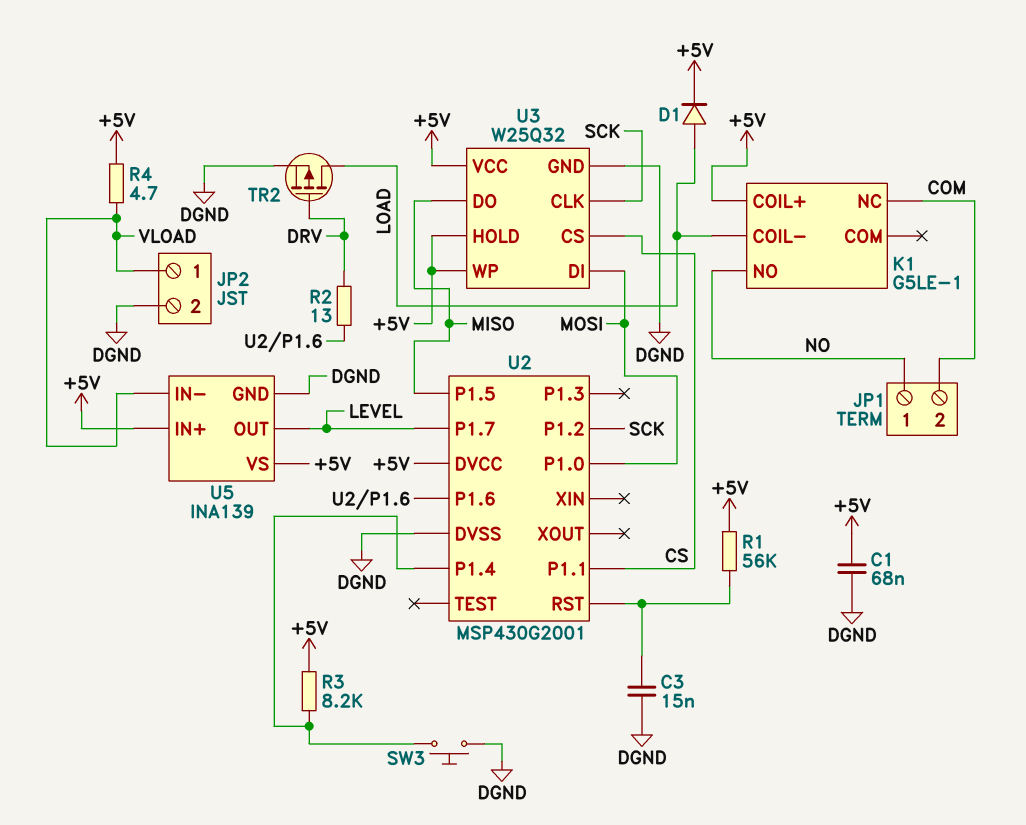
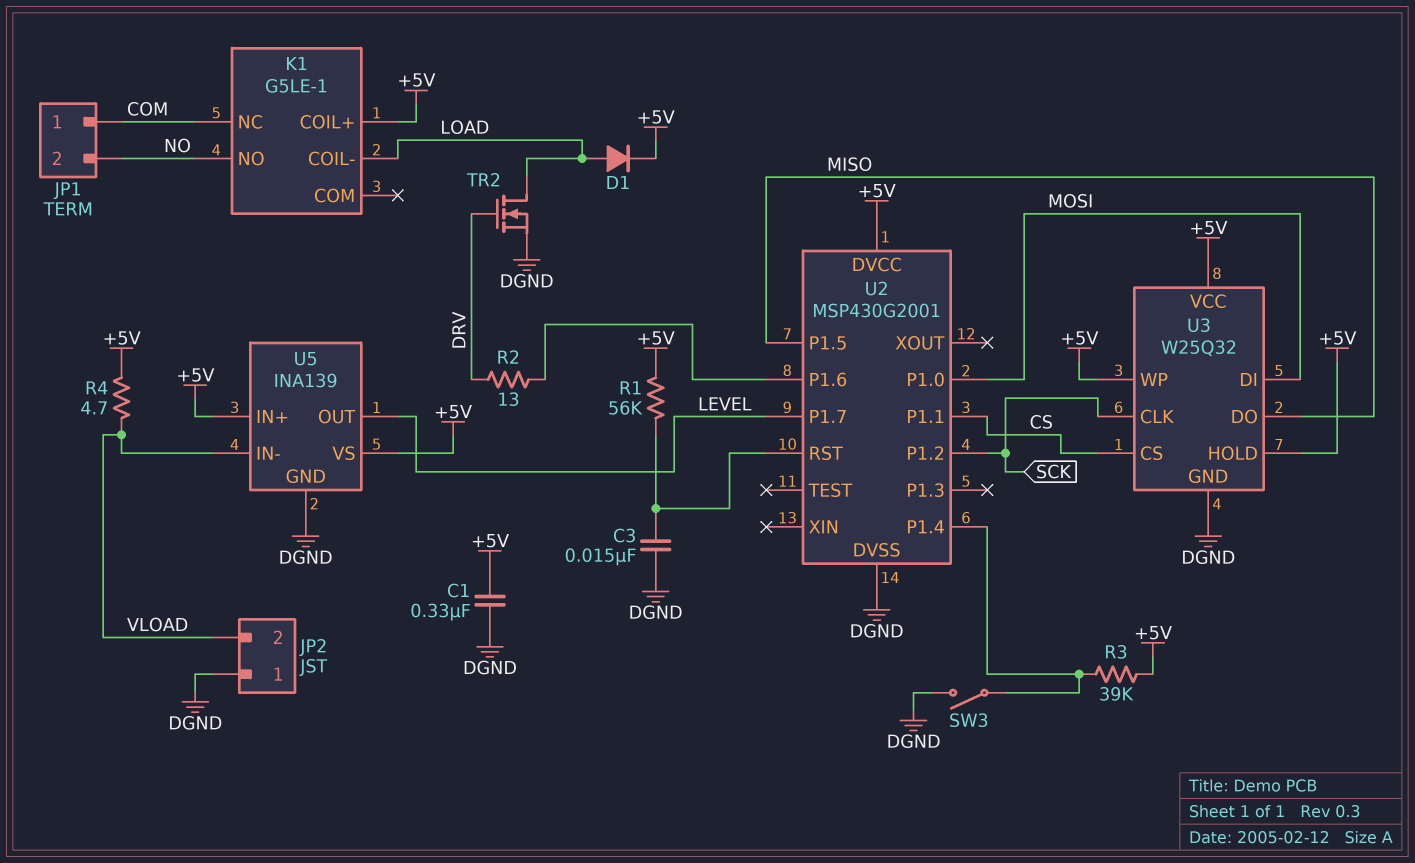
C1: 68nF (+5V, DGND) -> 330nF (+5V, DGND)
JP1 pin 1: NO -> COM
JP1 pin 2: COM -> NO
JP2 pin 1: VLOAD -> DGND
JP2 pin 2: DGND -> VLOAD
R3: 8.2k (+5V, U2/P1.4) -> 39k (+5V, U2/P1.4)
SW3: button (DGND, U2/P1.4) -> switch (DGND, U2/P1.4)
TR2: PMOS (G DRV, D LOAD, S DGND) -> NMOS (G DRV, D LOAD, S DGND)

